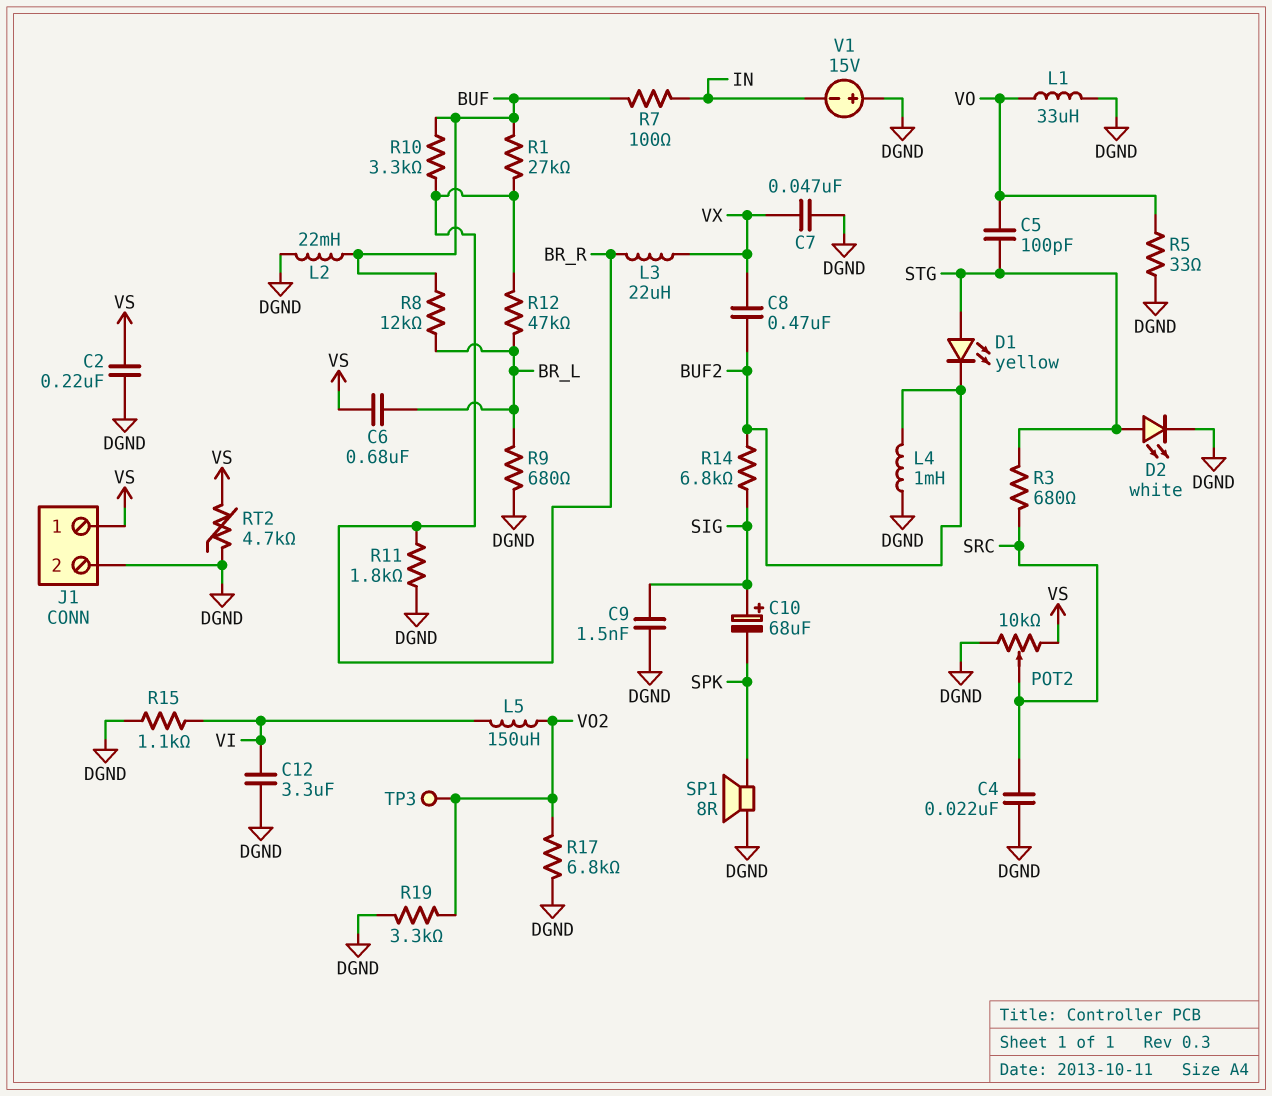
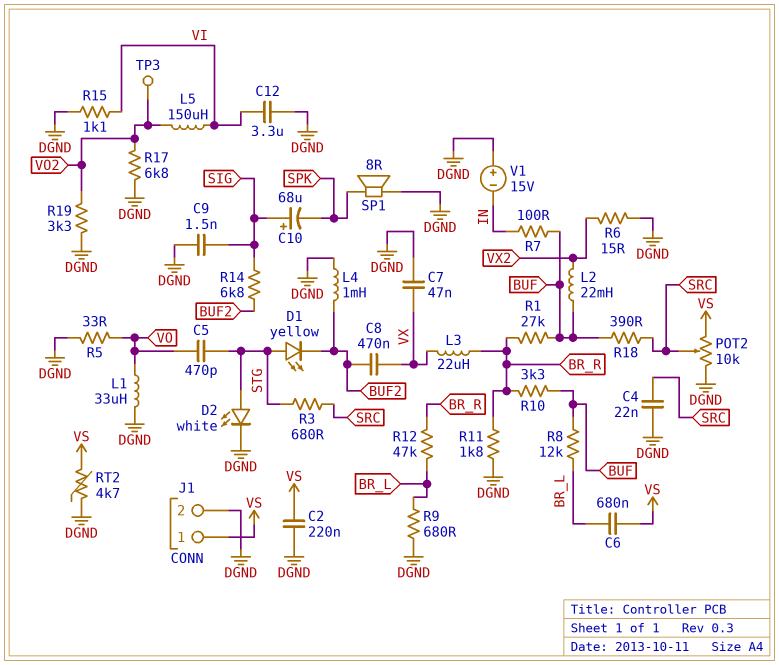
C5: 100pF (STG, VO) -> 470pF (STG, VO)
L2: 22mH (BUF, DGND) -> 22mH (BUF, VX2)
R6: none -> 15 (DGND, VX2)
R18: none -> 390 (BUF, SRC)

